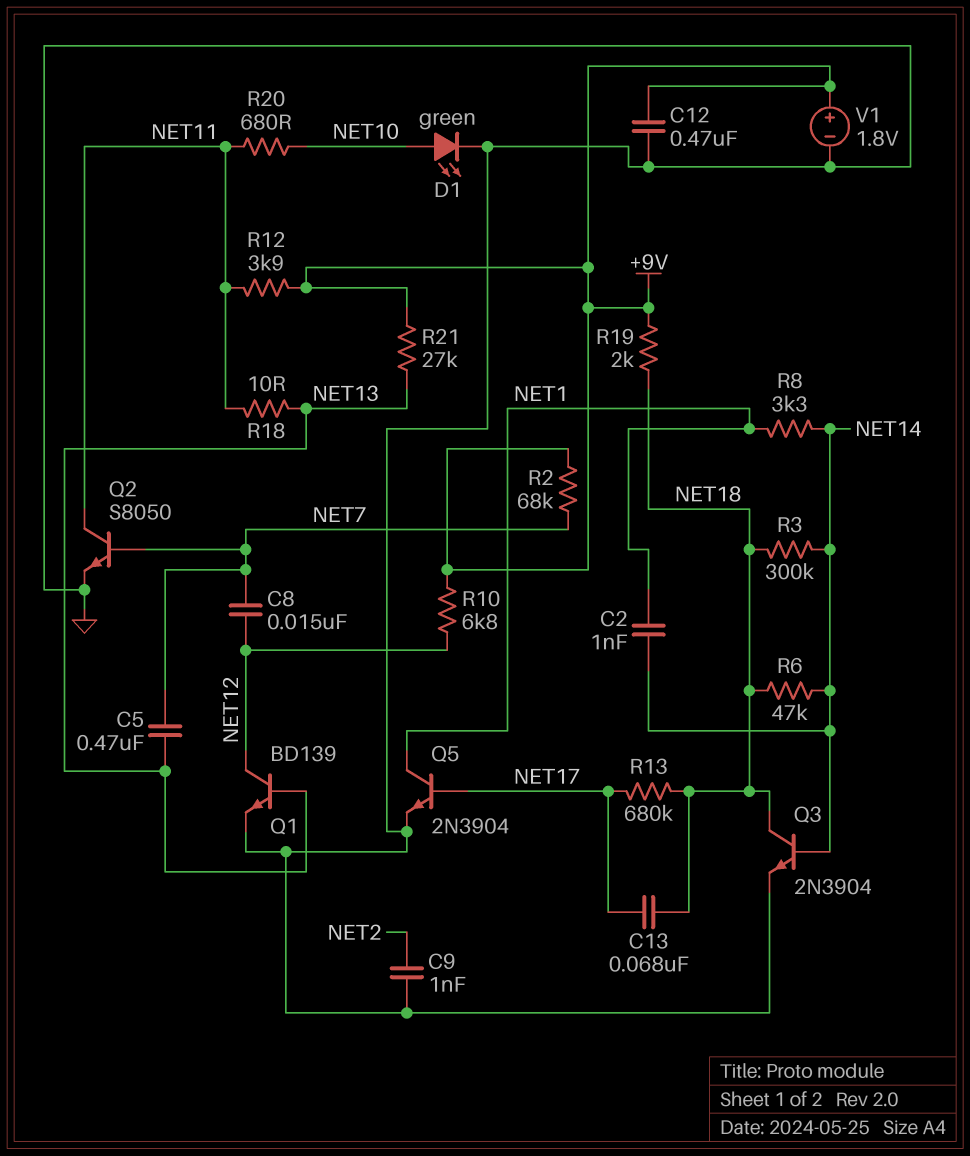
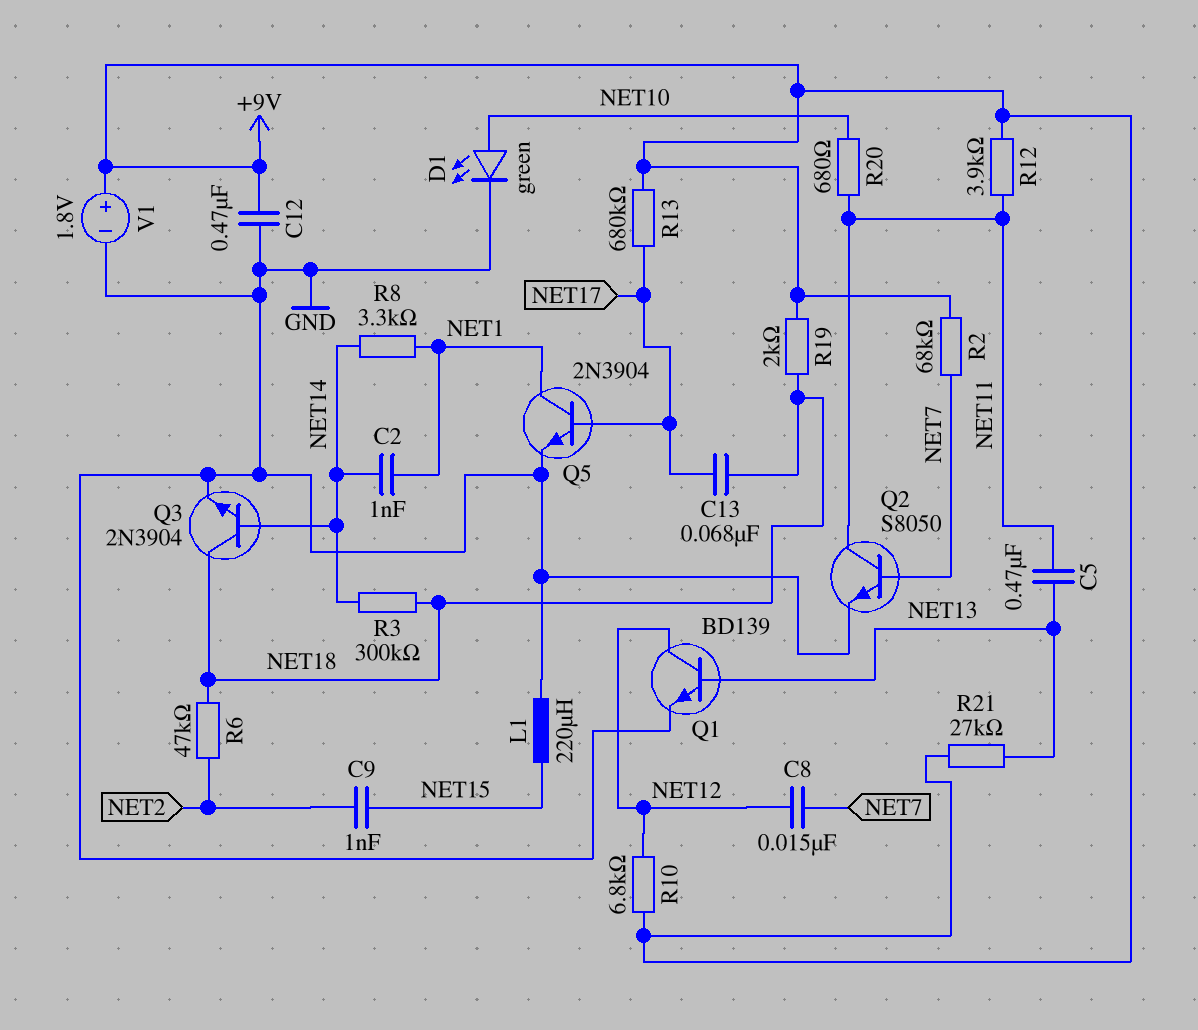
C5: 470nF (NET7, NET13) -> 470nF (NET11, NET13)
C9: 1nF (GND, NET2) -> 1nF (NET2, NET15)
L1: none -> 220uH (GND, NET15)
R6: 47k (NET14, NET18) -> 47k (NET2, NET18)
R13: 680k (NET17, NET18) -> 680k (+9V, NET17)
R18: 10 (NET11, NET13) -> none

